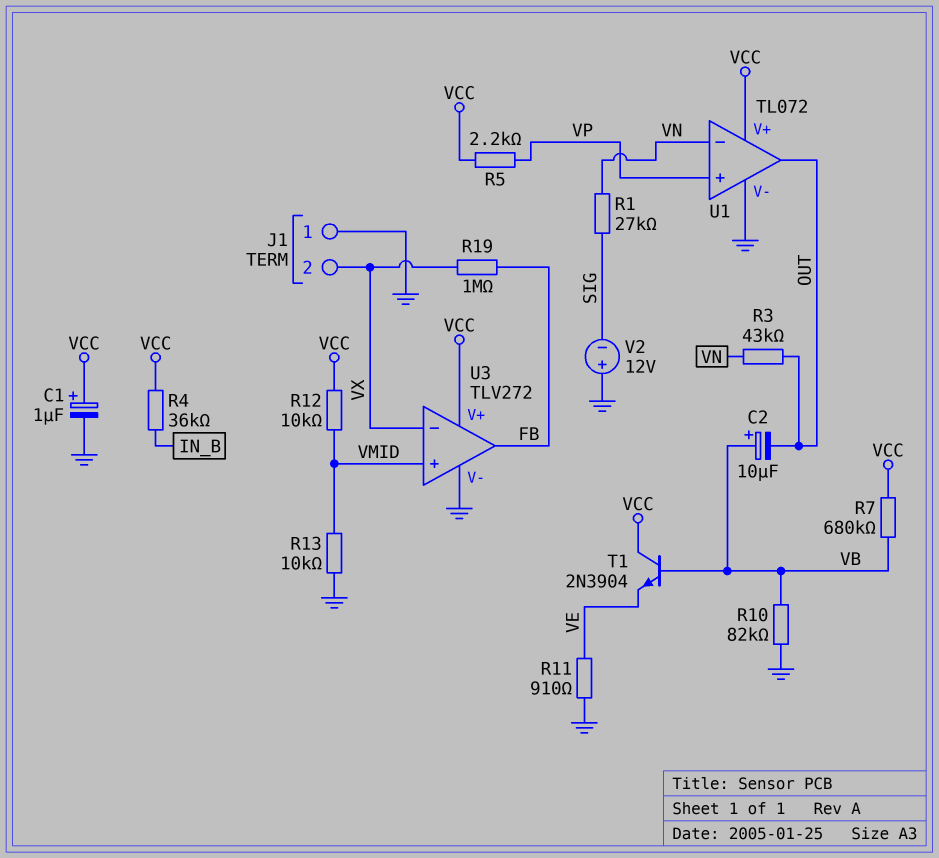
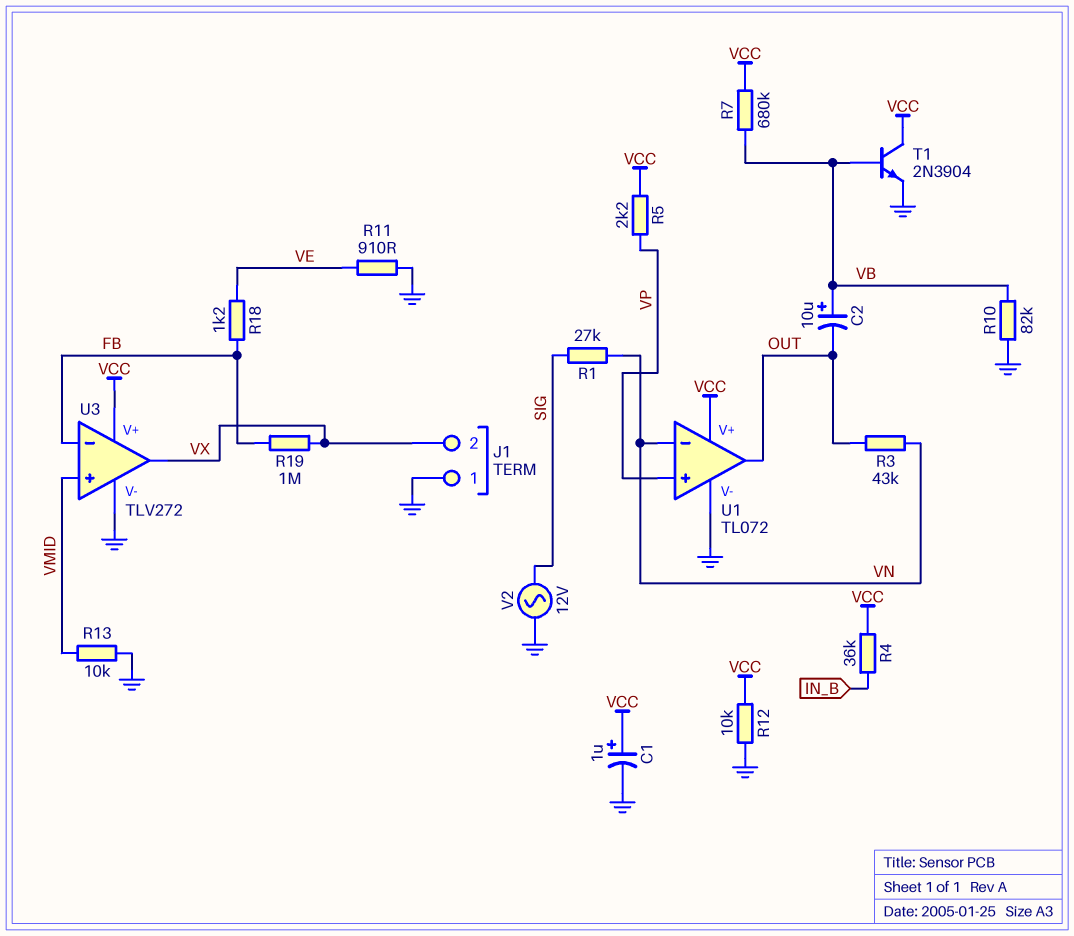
R12: 10k (VCC, VMID) -> 10k (GND, VCC)
R18: none -> 1.2k (FB, VE)
T1: NPN 2N3904 (B VB, C VCC, E VE) -> NPN 2N3904 (B VB, C VCC, E GND)
U3 pin in-: VX -> FB
U3 pin out: FB -> VX
V2: 12V (plus GND, minus SIG) -> AC 12V (GND, SIG)

